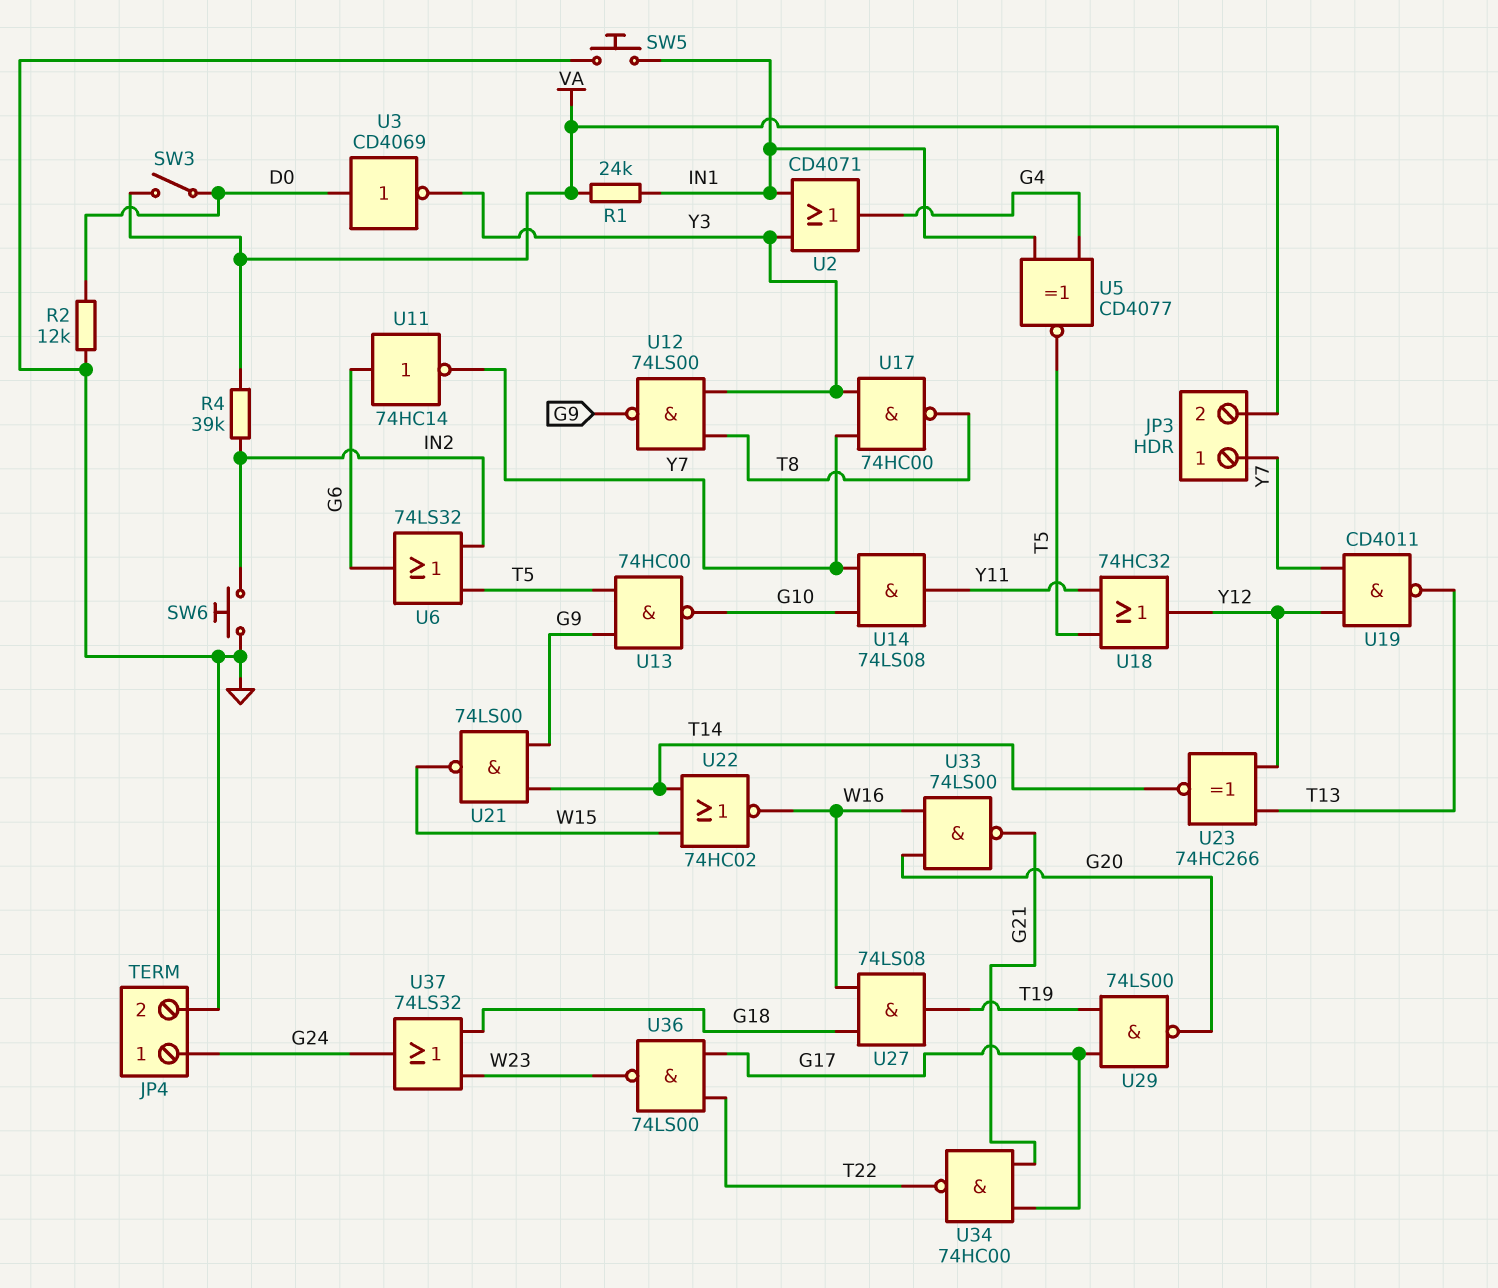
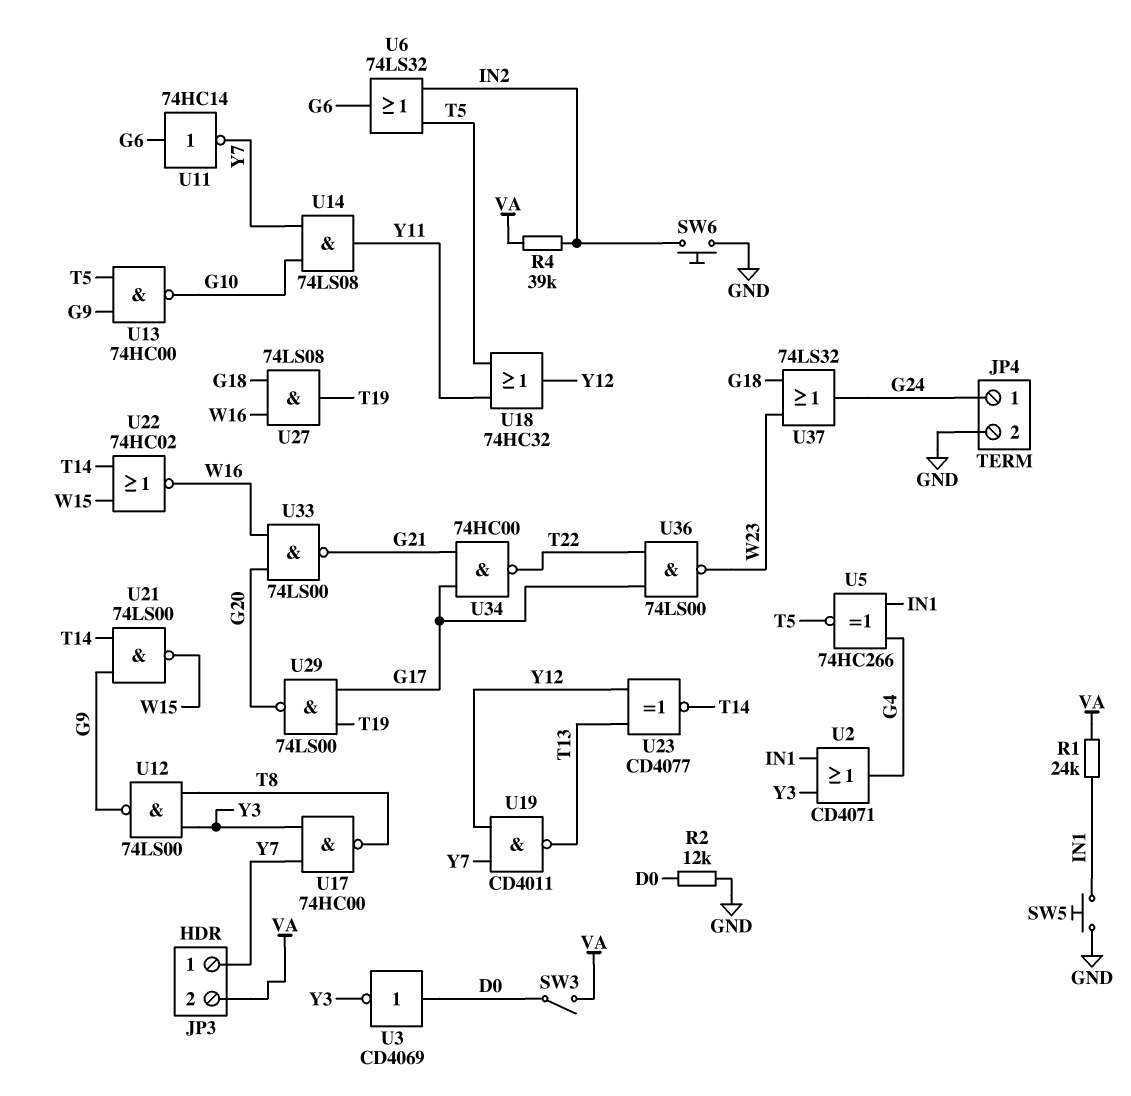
U5: XNOR CD4077 (in G4, in IN1, out T5) -> XNOR 74HC266 (in G4, in IN1, out T5)
U23: XNOR 74HC266 (in T13, in Y12, out T14) -> XNOR CD4077 (in T13, in Y12, out T14)

